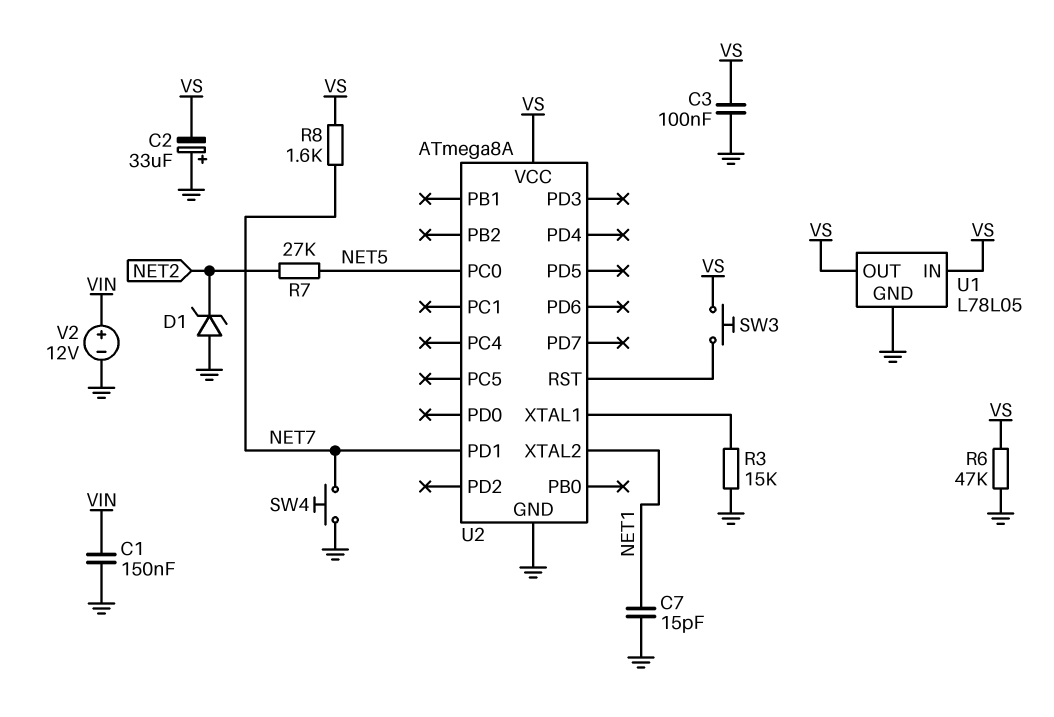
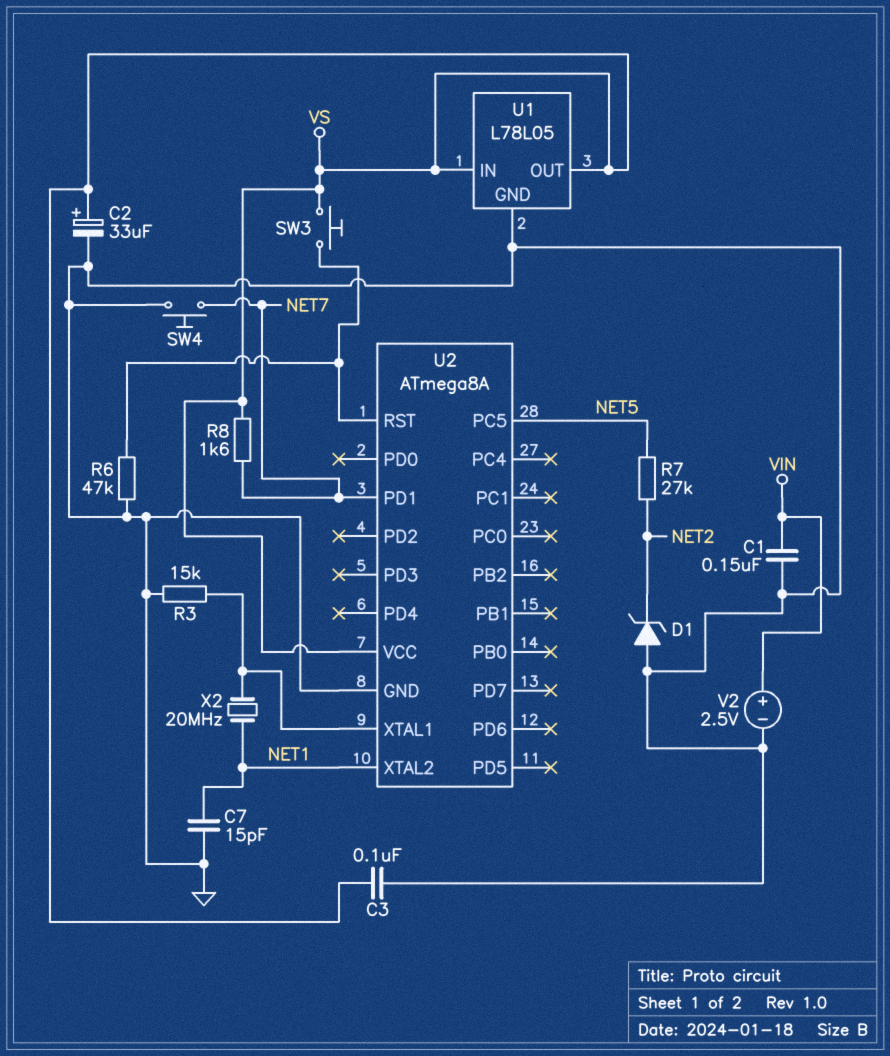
C2: 33uF (plus GND, minus VS) -> 33uF (plus VS, minus GND)
R6: 47k (GND, VS) -> 47k (GND, U2/RST)
U2 pin PC0: NET5 -> none
U2 pin PC5: none -> NET5
V2: 12V (plus VIN, minus GND) -> 2.5V (plus VIN, minus GND)
X2: none -> 20MHz (NET1, U2/XTAL1)

